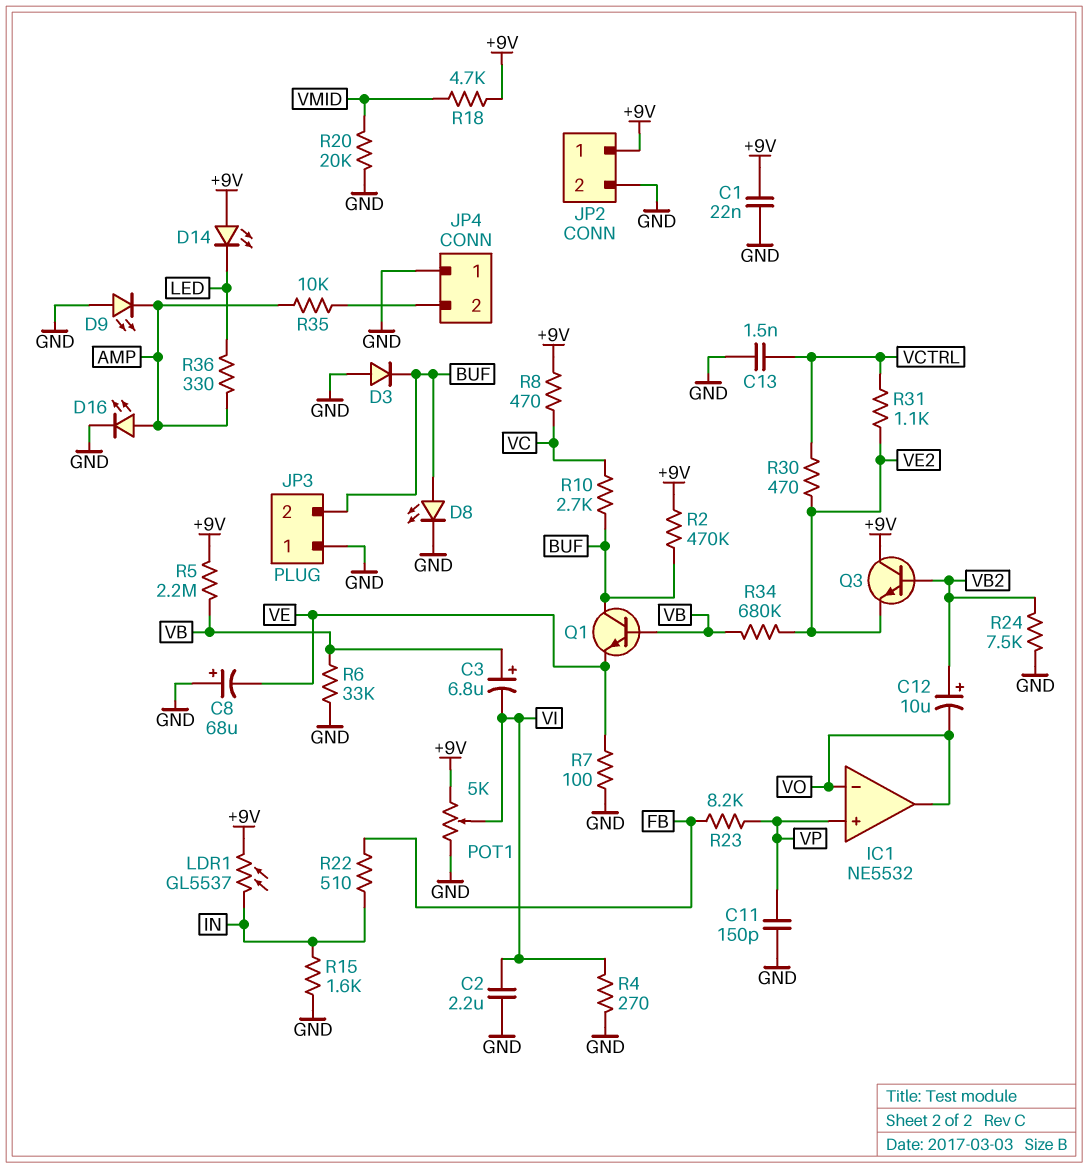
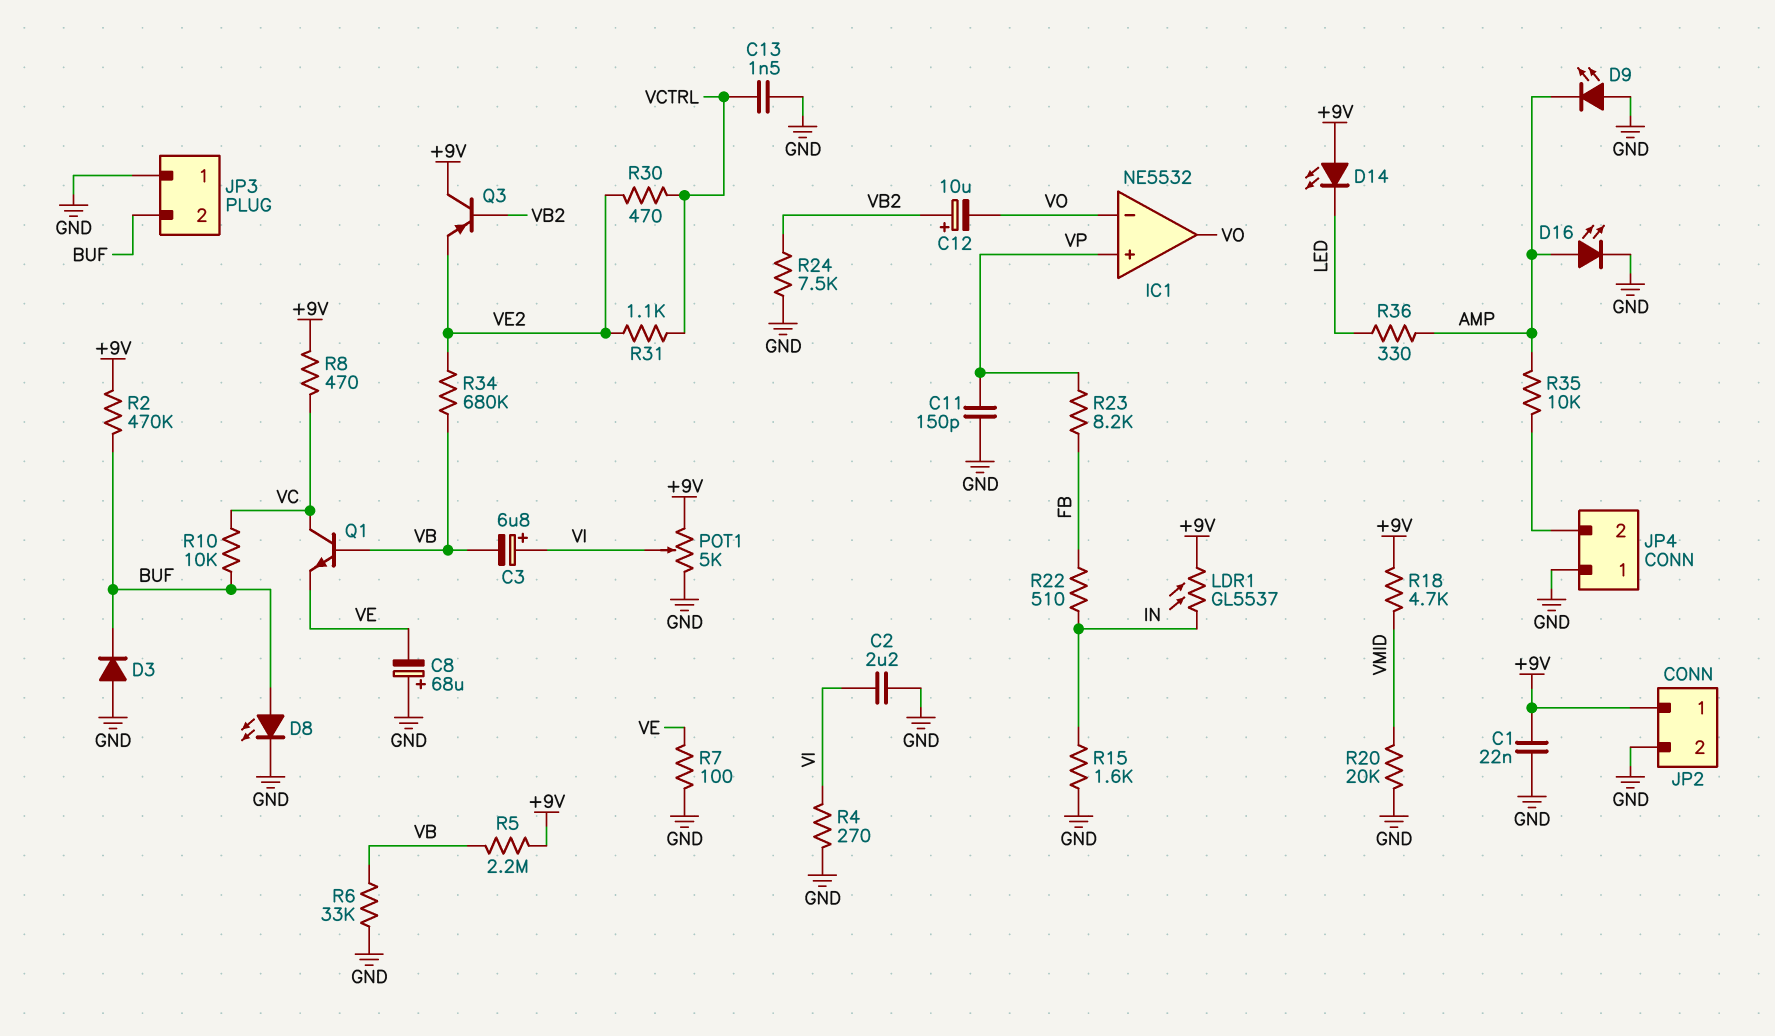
C3: 6.8uF (plus VB, minus VI) -> 6.8uF (plus VI, minus VB)
Q1: NPN (B VB, C BUF, E VE) -> NPN (B VB, C VC, E VE)
Q3: NPN (B VB2, C +9V, E VE2) -> PNP (B VB2, C +9V, E VE2)
R10: 2.7k (BUF, VC) -> 10k (BUF, VC)

